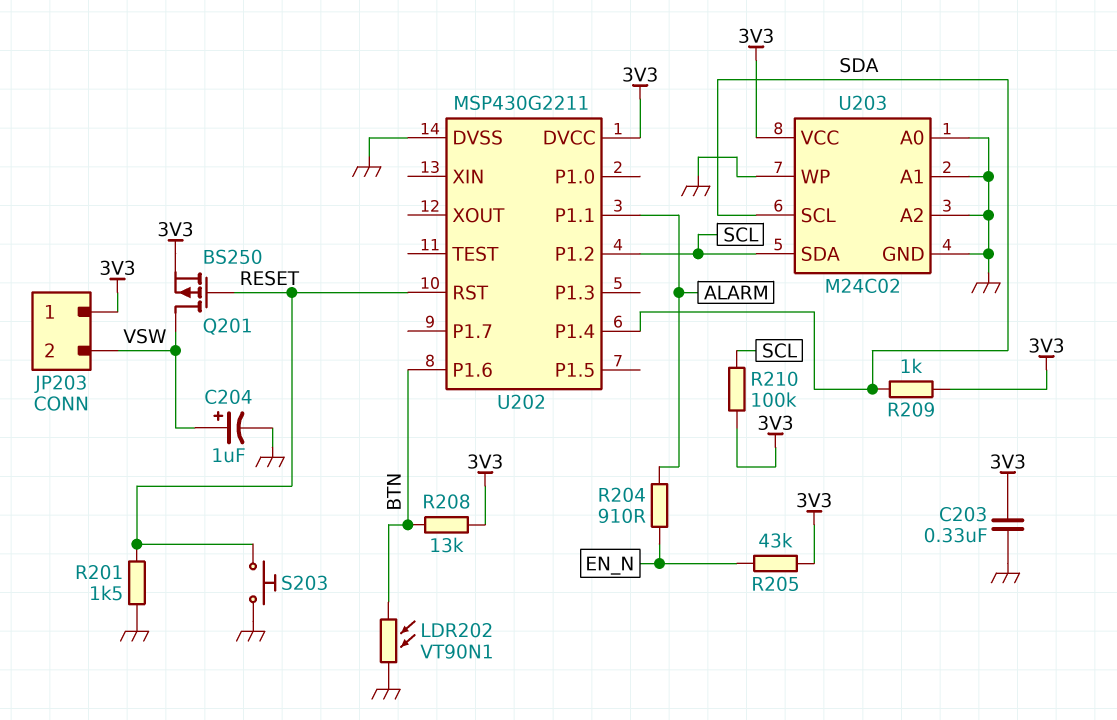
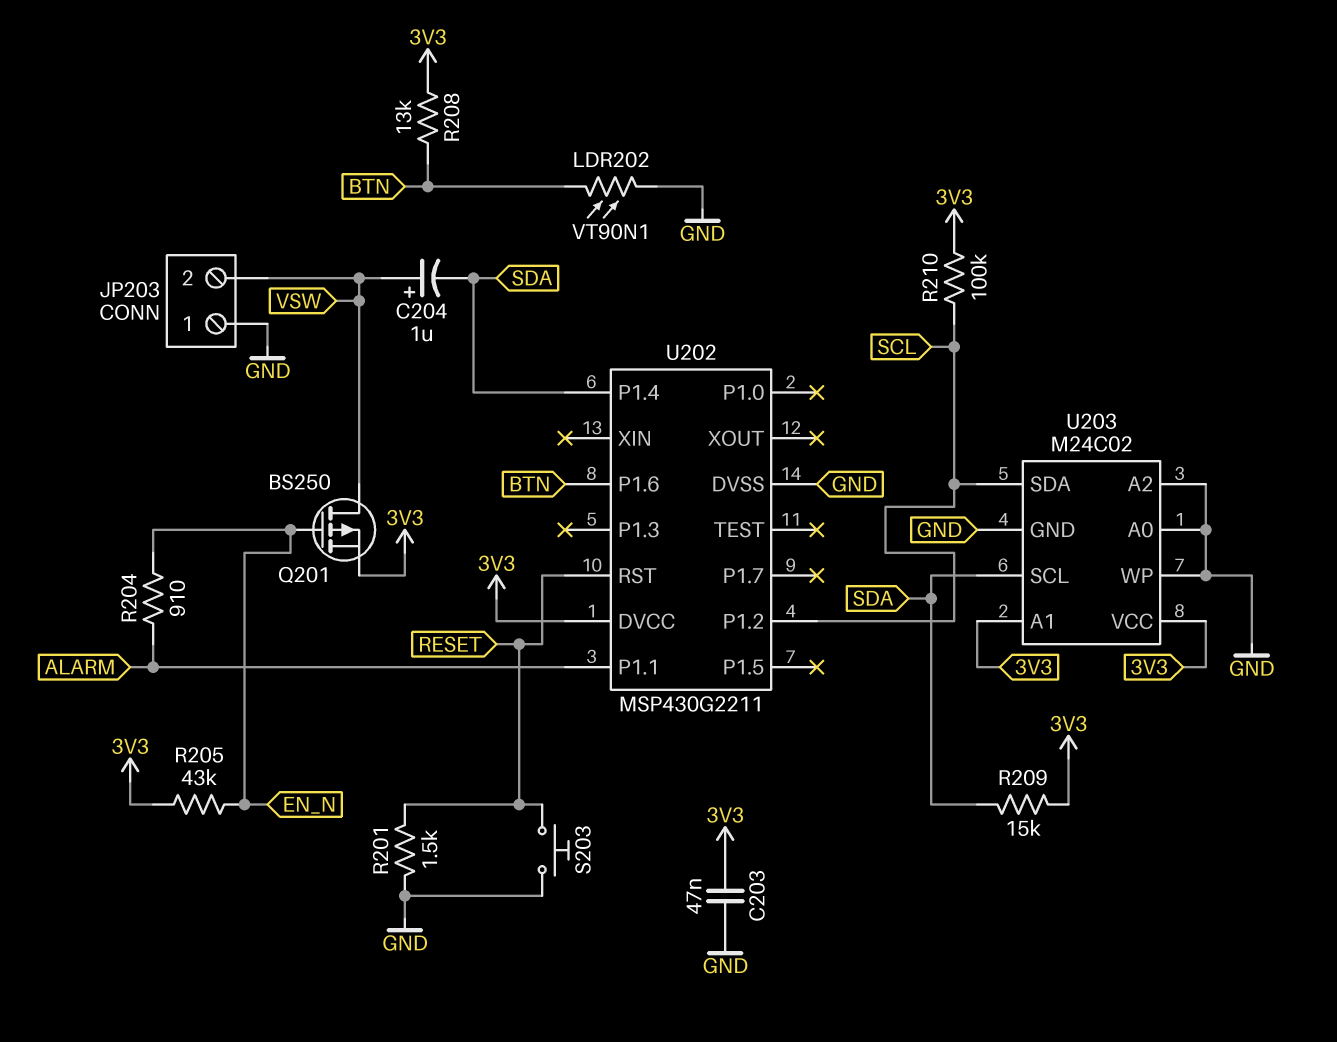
C203: 330nF (3V3, GND) -> 47nF (3V3, GND)
C204: 1uF (plus VSW, minus GND) -> 1uF (plus VSW, minus SDA)
JP203 pin 1: 3V3 -> GND
Q201: PMOS BS250 (G RESET, D VSW, S 3V3) -> PMOS BS250 (G EN_N, D VSW, S 3V3)
R209: 1k (3V3, SDA) -> 15k (3V3, SDA)
U203 pin A1: GND -> 3V3

